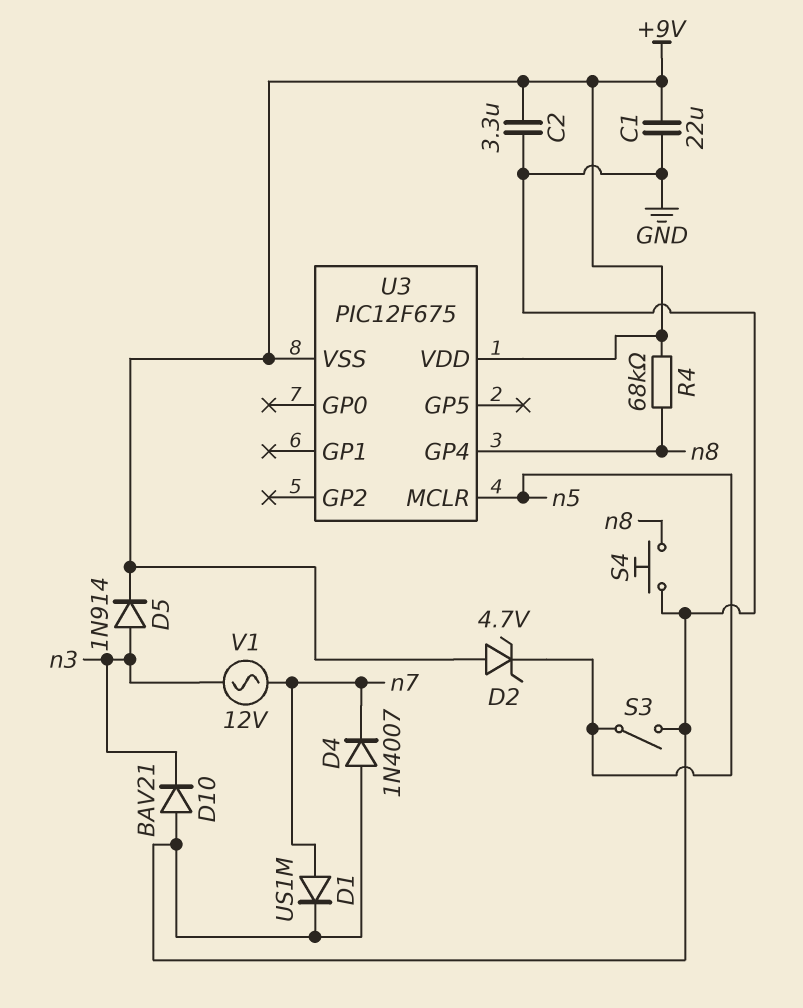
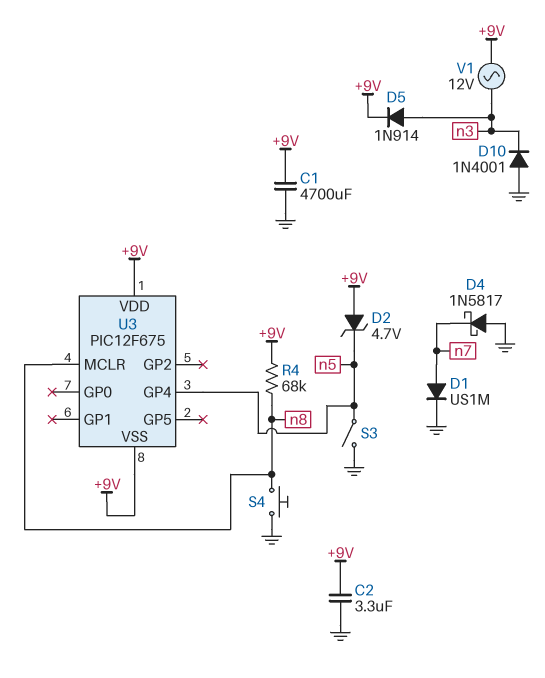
C1: 22uF (+9V, GND) -> 4700uF (+9V, GND)
D4: diode 1N4007 (A GND, K n7) -> schottky 1N5817 (A GND, K n7)
D10: diode BAV21 (A GND, K n3) -> diode 1N4001 (A GND, K n3)
U3 pin GP4: n8 -> n5
U3 pin MCLR: n5 -> n8
V1: AC 12V (n3, n7) -> AC 12V (+9V, n3)

